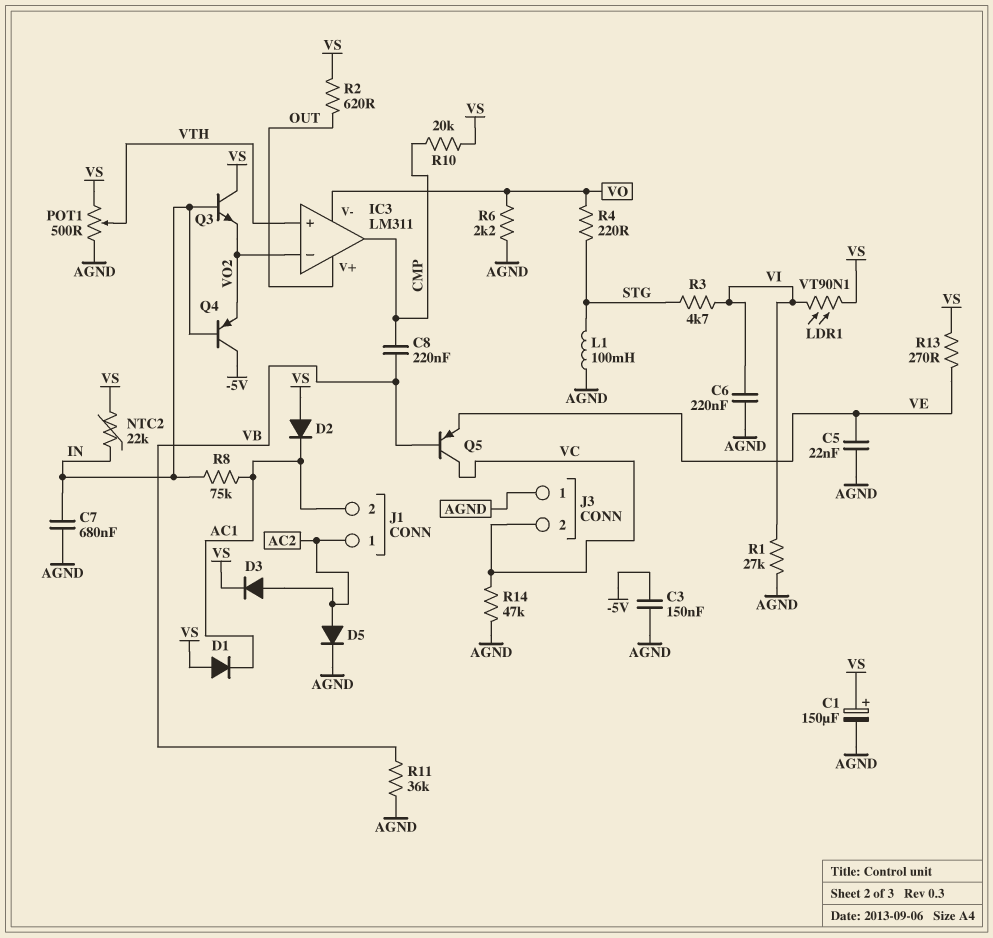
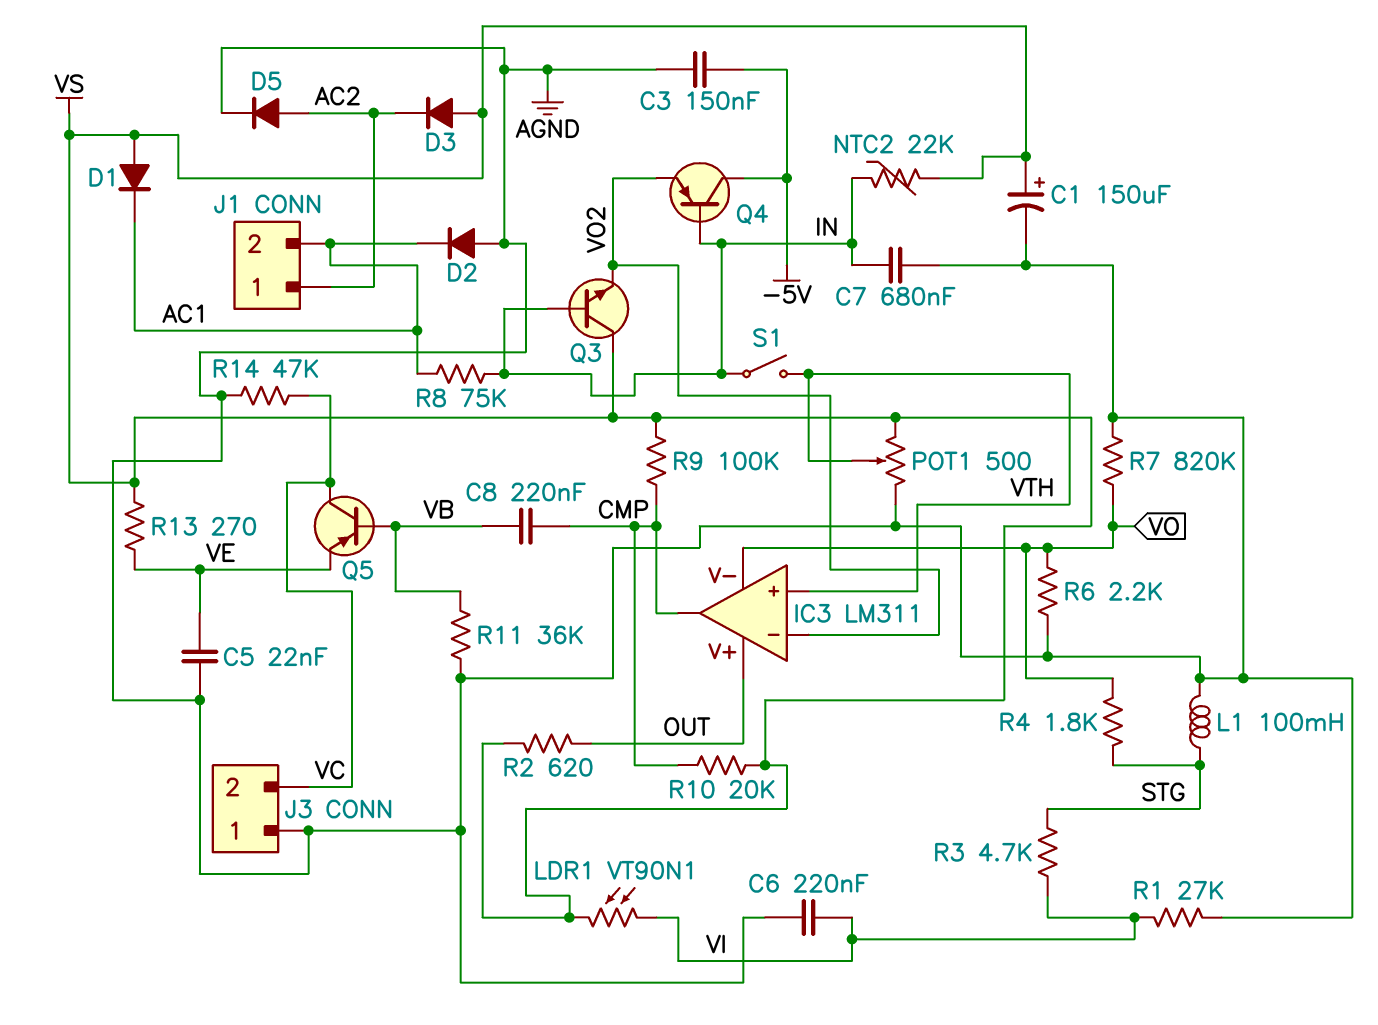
D2: diode (A VS, K AC1) -> diode (A AGND, K AC1)
D3: diode (A AC2, K VS) -> diode (A VS, K AC2)
R4: 220 (STG, VO) -> 1.8k (STG, VO)
R7: none -> 820k (AGND, VO)
R9: none -> 100k (CMP, VS)
S1: none -> switch (IN, VTH)

